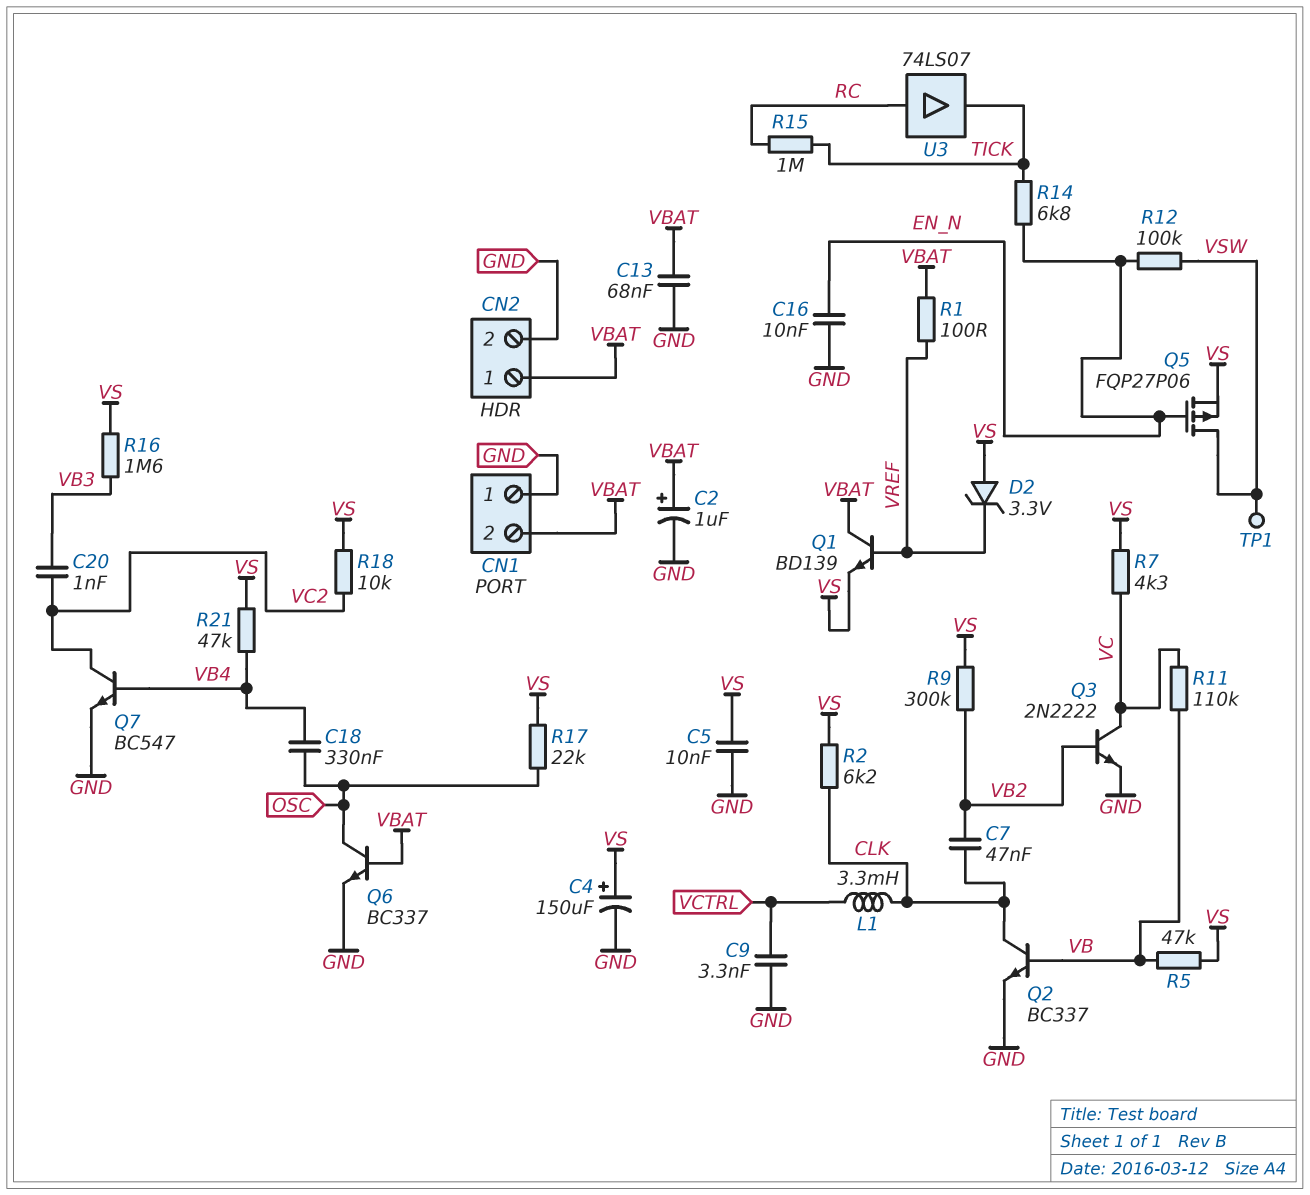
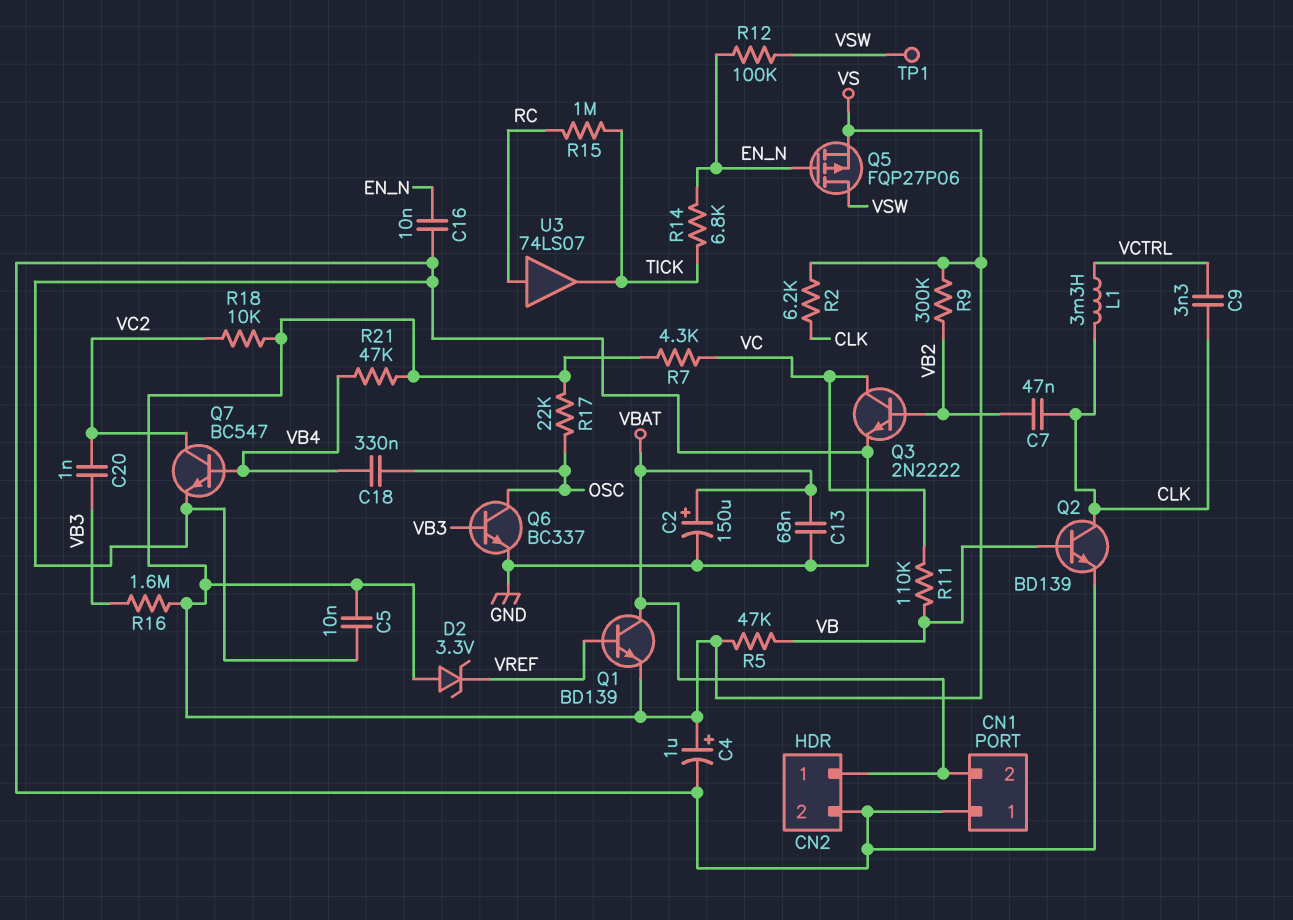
C2: 1uF (plus VBAT, minus GND) -> 150uF (plus VBAT, minus GND)
C4: 150uF (plus VS, minus GND) -> 1uF (plus VS, minus GND)
C9: 3.3nF (GND, VCTRL) -> 3.3nF (CLK, VCTRL)
Q2: NPN BC337 (B VB, C CLK, E GND) -> NPN BD139 (B VB, C CLK, E GND)
Q6: NPN BC337 (B VBAT, C OSC, E GND) -> NPN BC337 (B VB3, C OSC, E GND)
R1: 100 (VBAT, VREF) -> none

